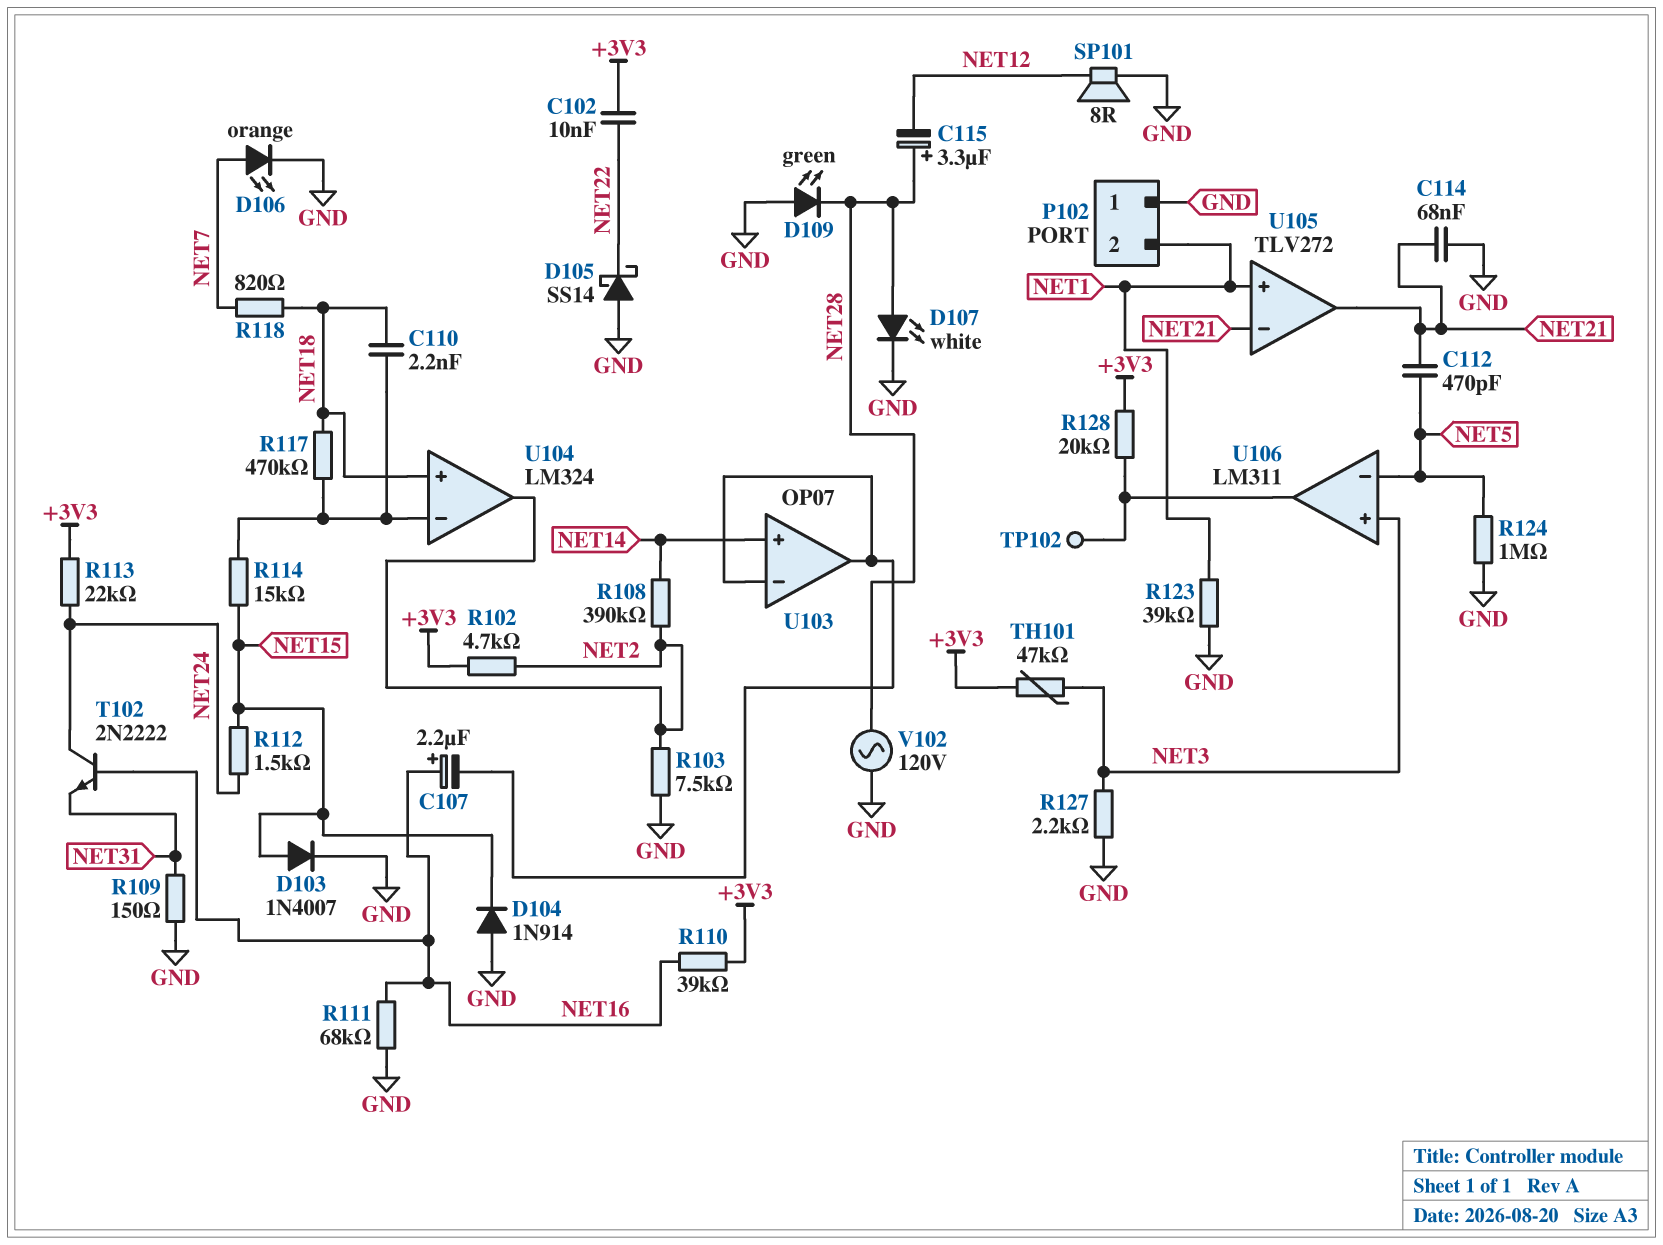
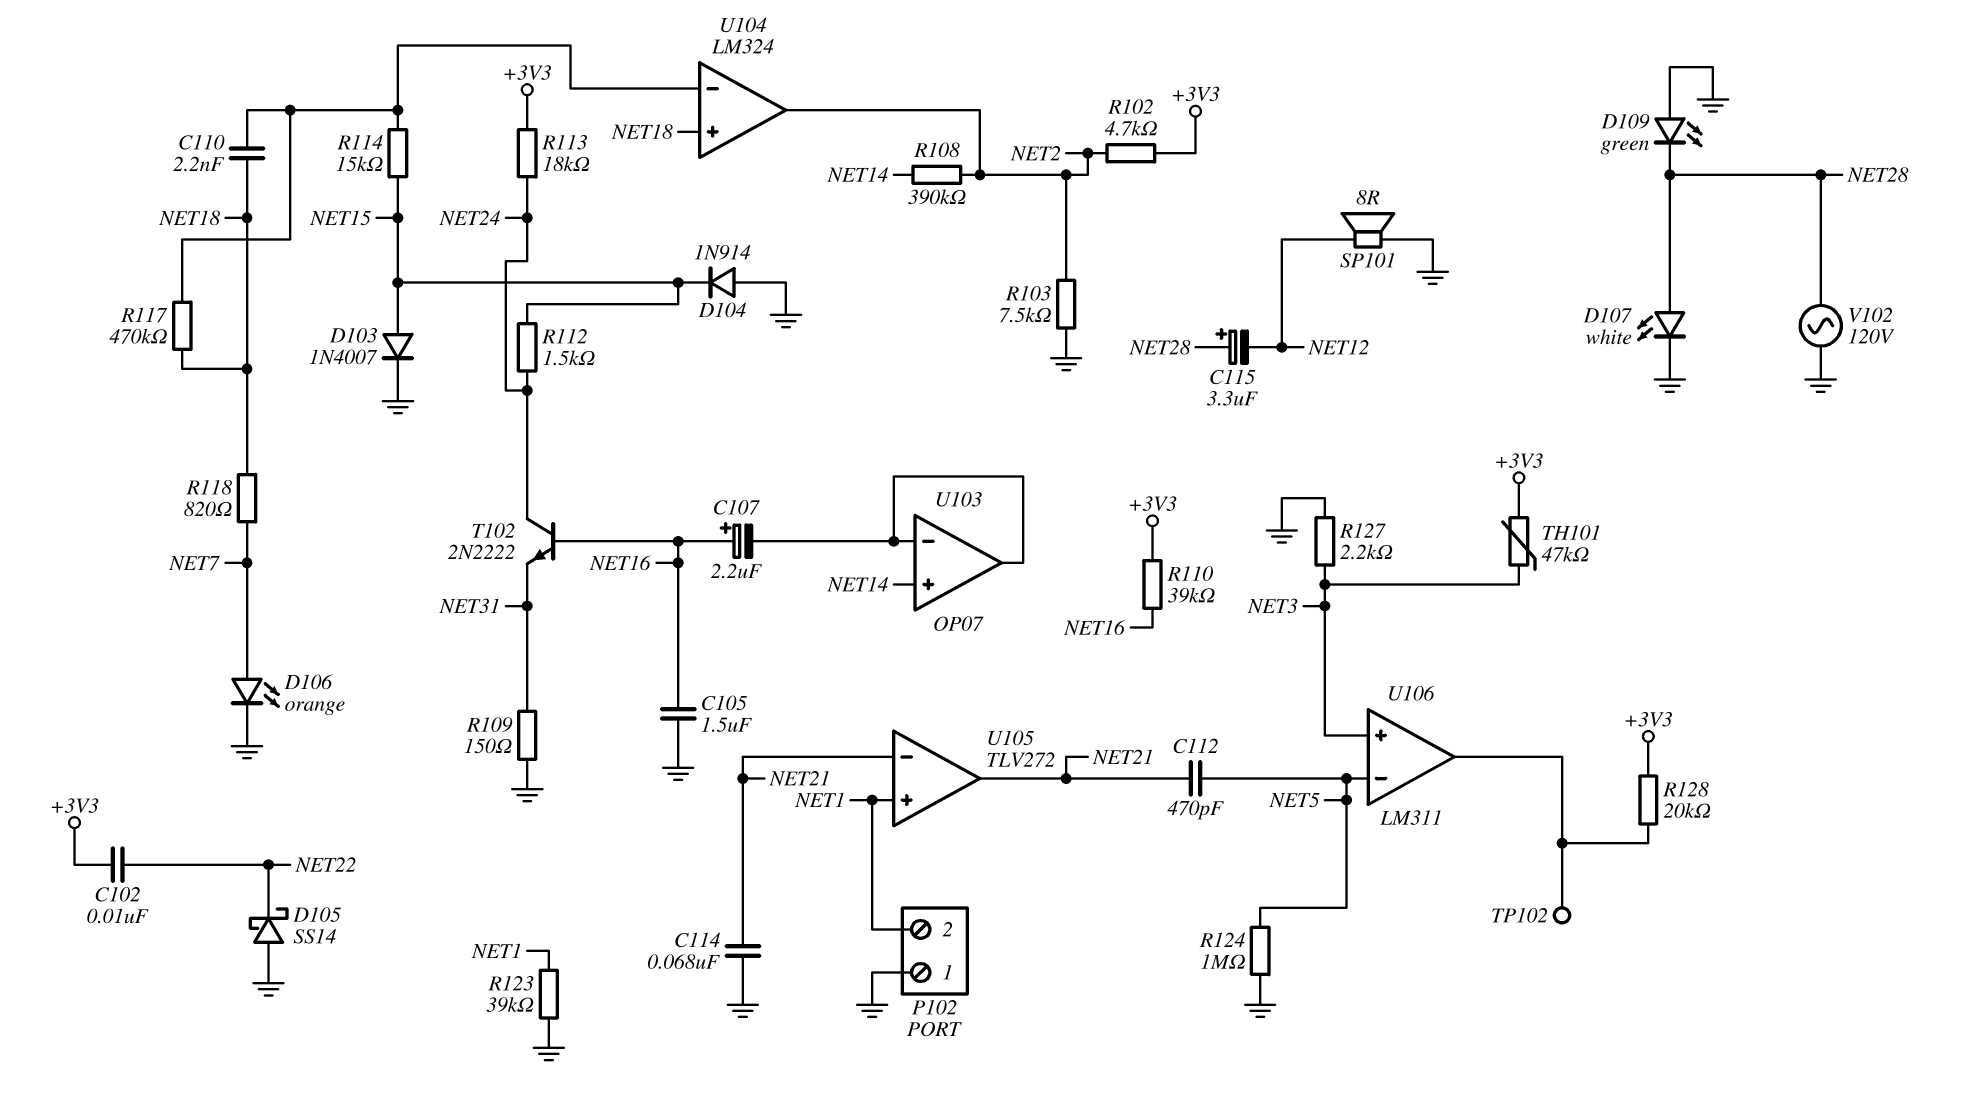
C105: none -> 1.5uF (GND, NET16)
R111: 68k (GND, NET16) -> none
R113: 22k (+3V3, NET24) -> 18k (+3V3, NET24)

